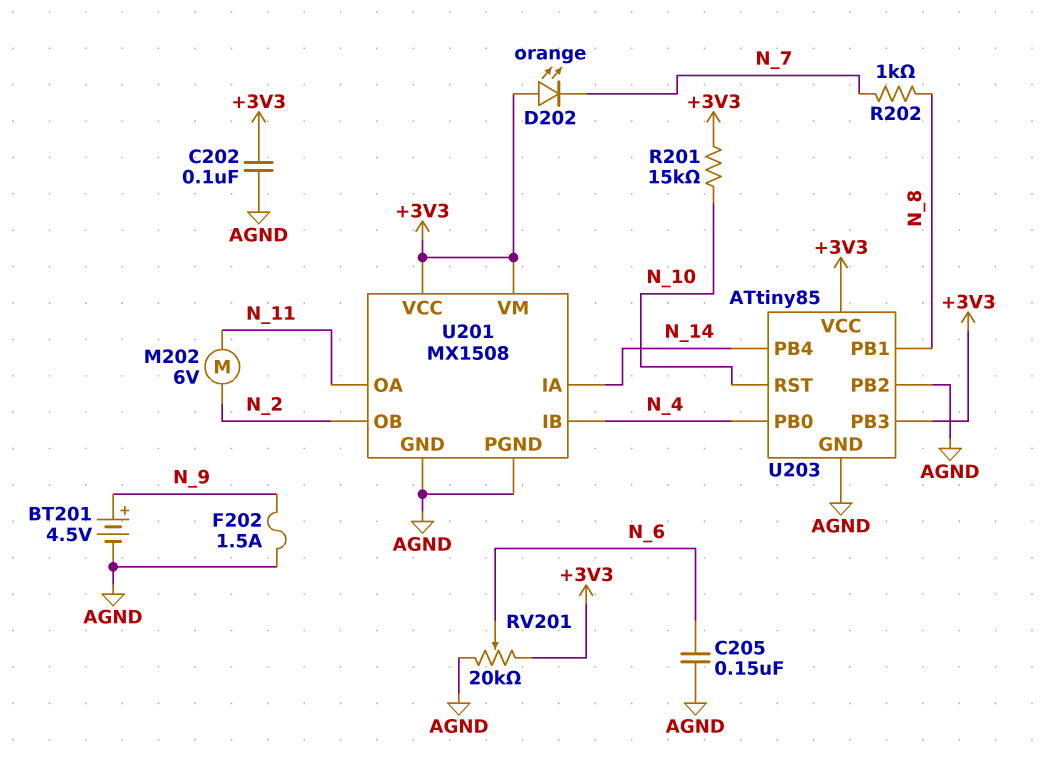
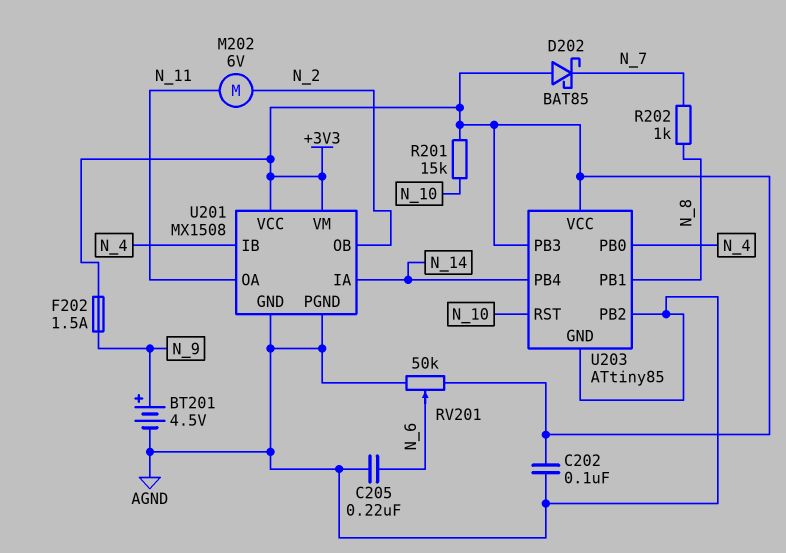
C205: 150nF (AGND, N_6) -> 220nF (AGND, N_6)
D202: LED orange (A +3V3, K N_7) -> schottky BAT85 (A +3V3, K N_7)
F202: 1.5A (AGND, N_9) -> 1.5A (+3V3, N_9)
RV201: 20k (+3V3, AGND, wiper N_6) -> 50k (+3V3, AGND, wiper N_6)

